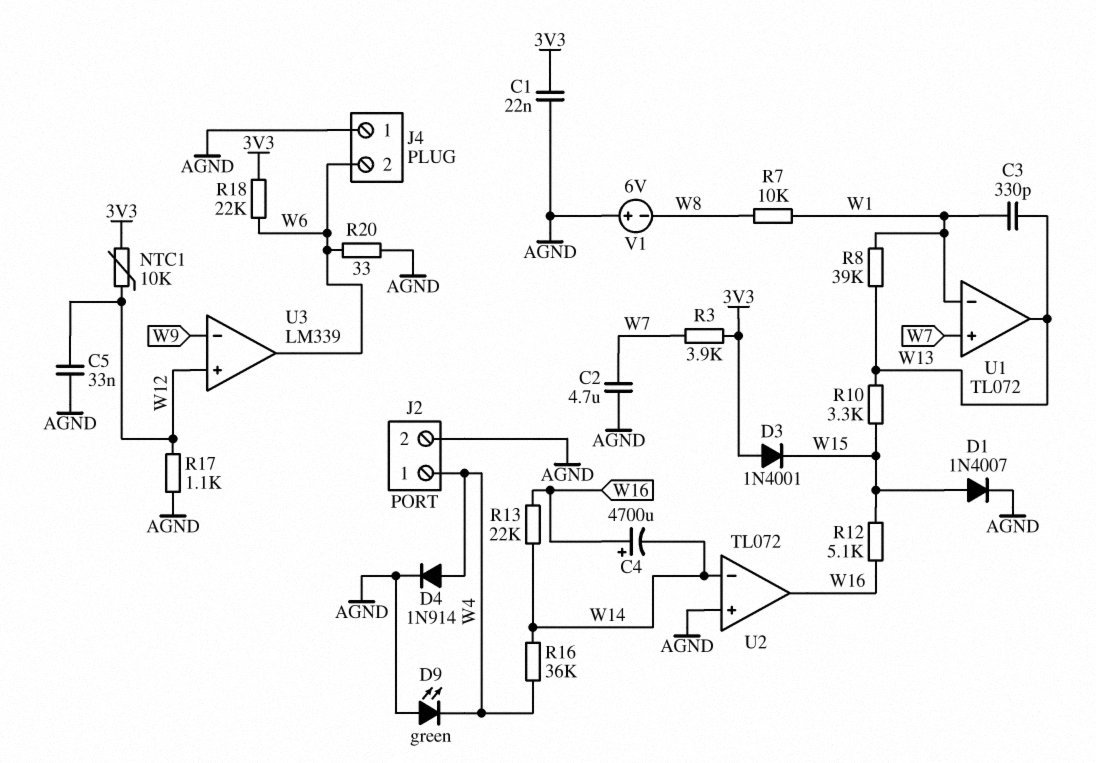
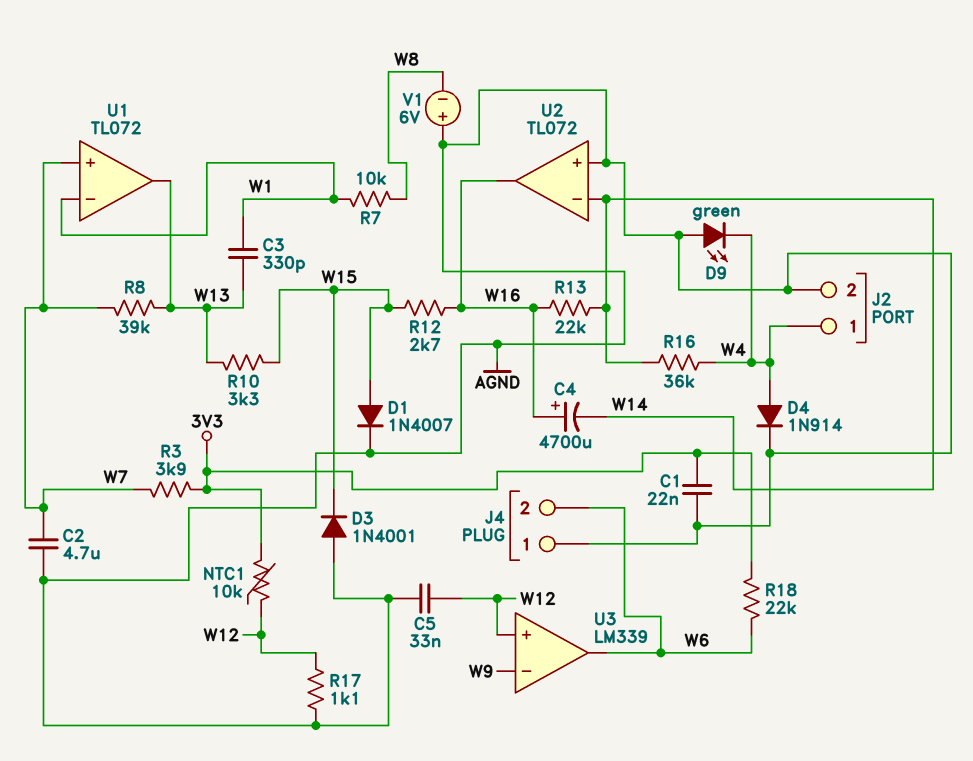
D3: diode 1N4001 (A 3V3, K W15) -> diode 1N4001 (A AGND, K W15)
R8: 39k (W1, W13) -> 39k (W7, W13)
R12: 5.1k (W15, W16) -> 2.7k (W15, W16)
R20: 33 (AGND, W6) -> none

